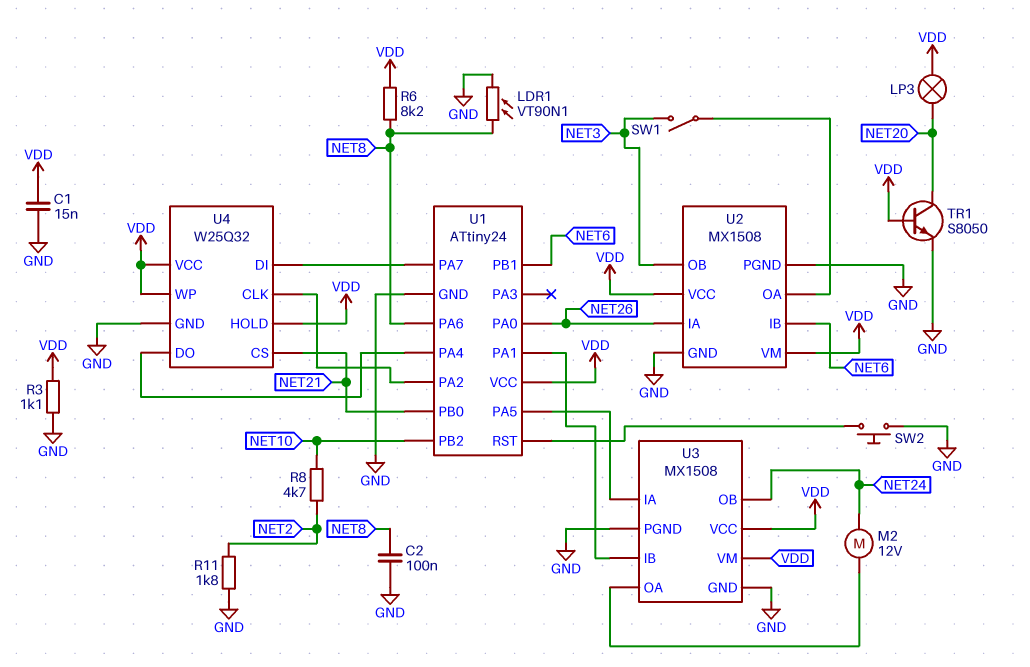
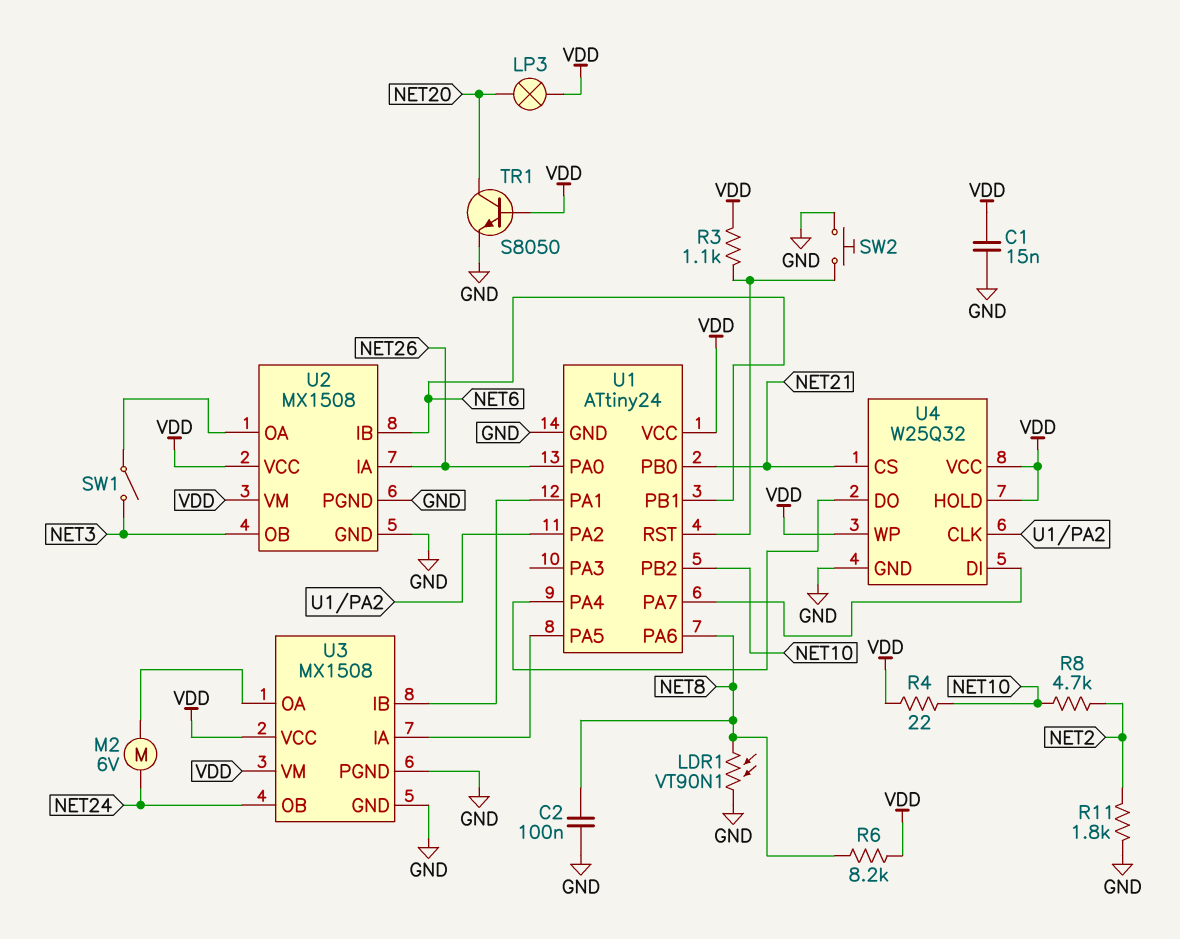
M2: motor 12V (NET24, U3/OA) -> motor 6V (NET24, U3/OA)
R3: 1.1k (GND, VDD) -> 1.1k (U1/RST, VDD)
R4: none -> 22 (NET10, VDD)

